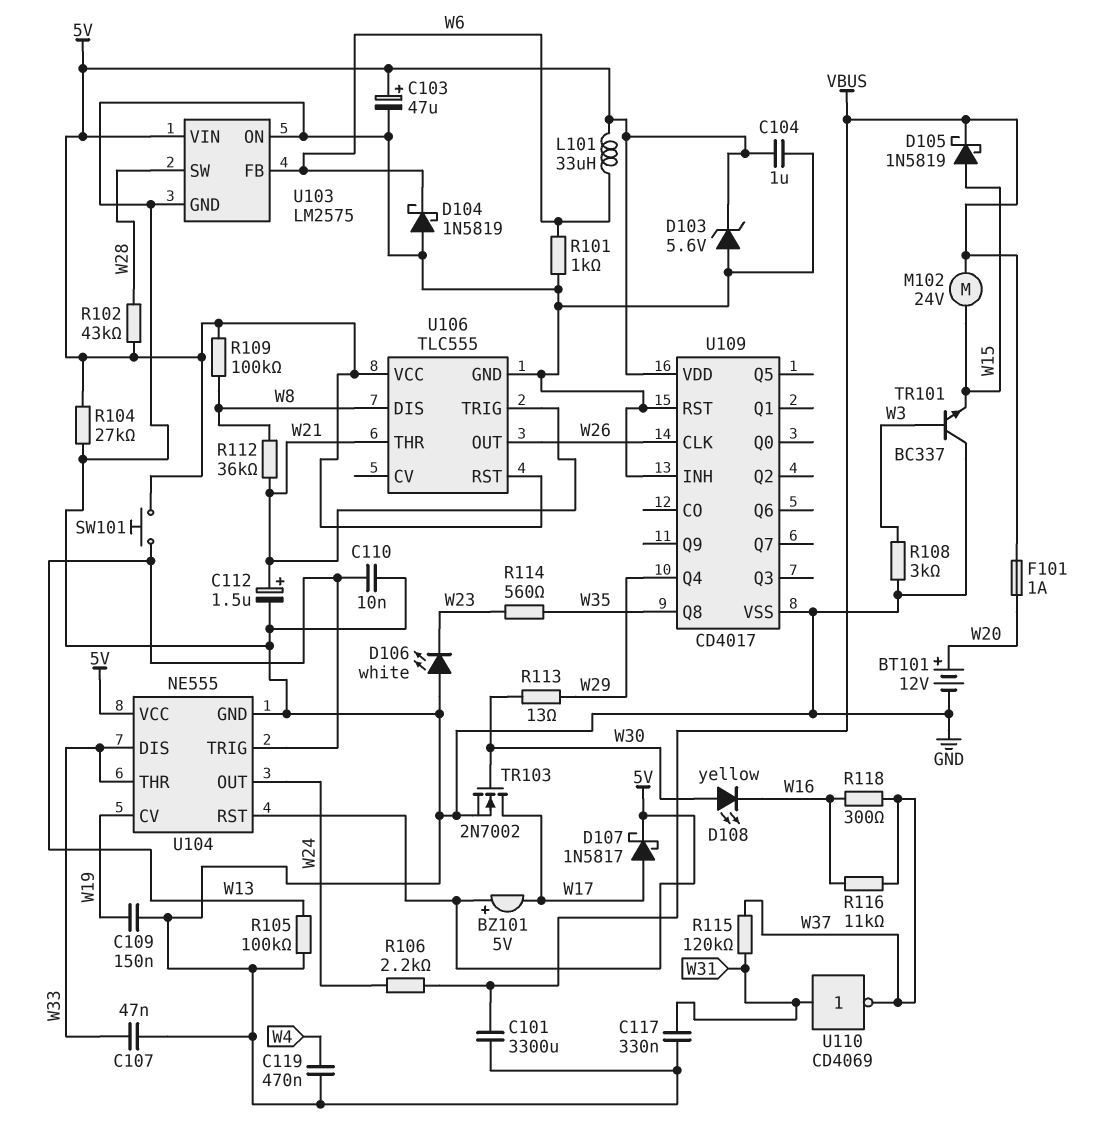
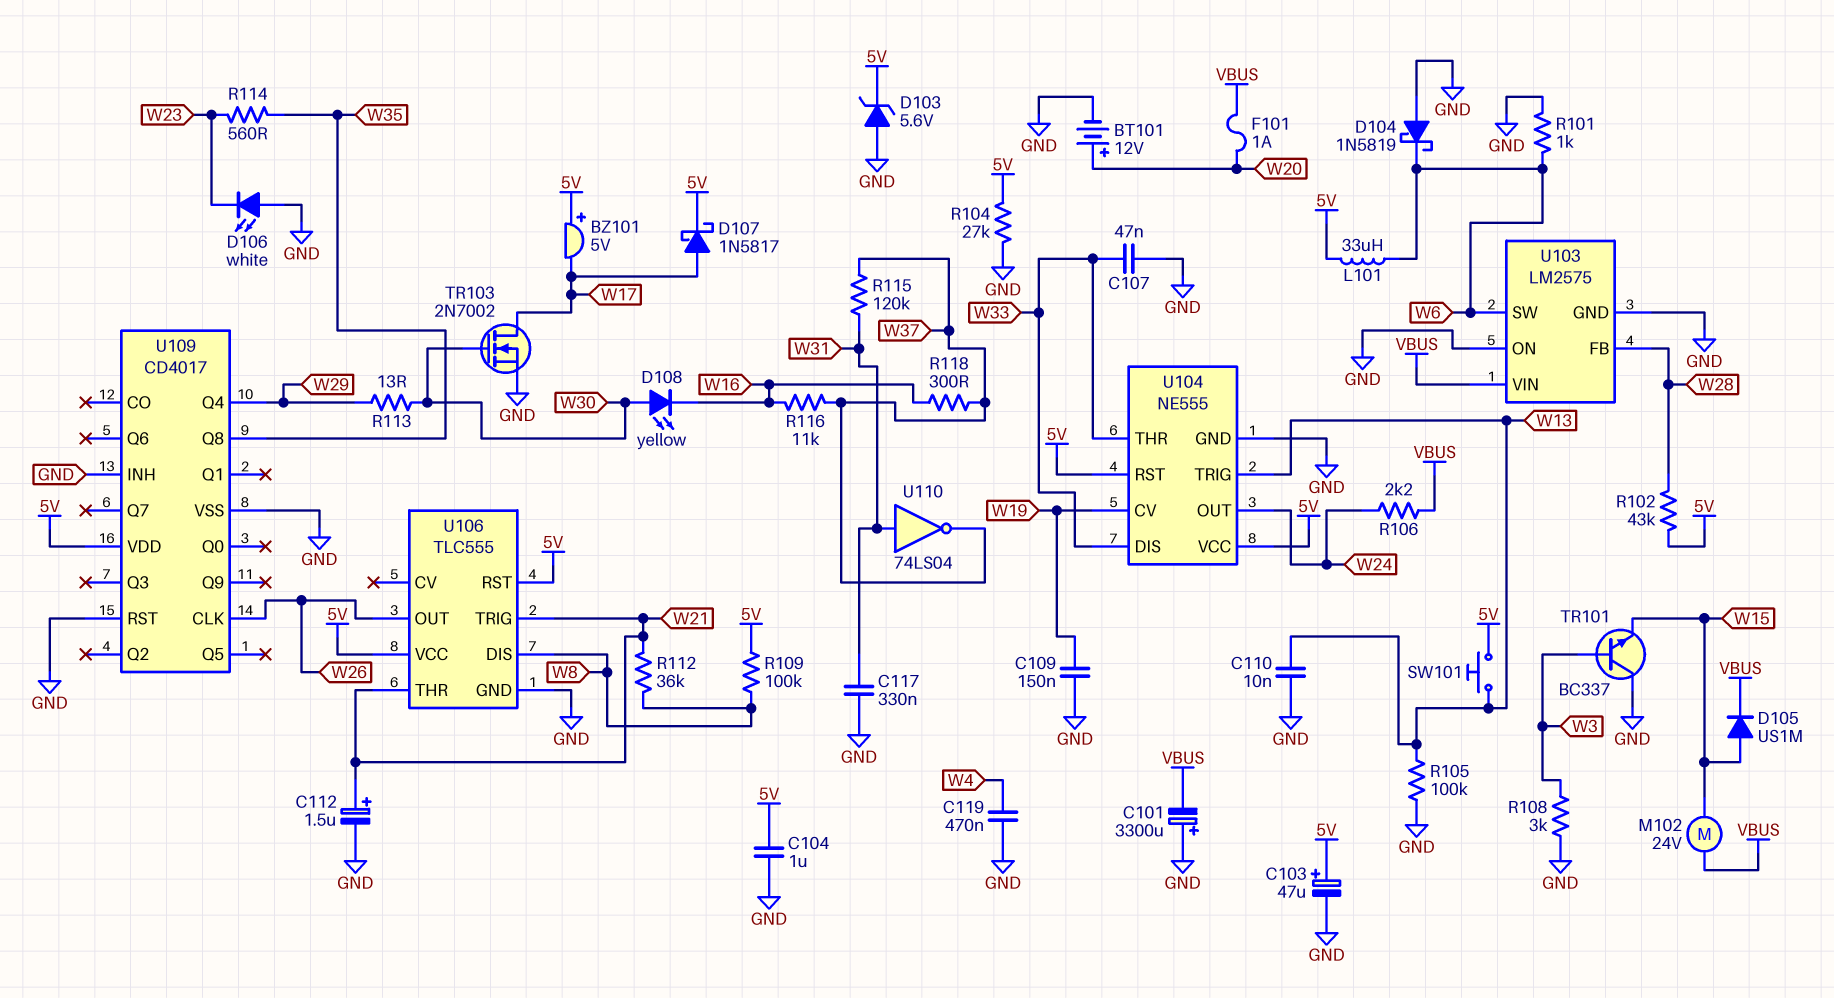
C101: 3300uF (GND, VBUS) -> 3300uF (plus GND, minus VBUS)
D105: schottky 1N5819 (A W15, K VBUS) -> diode US1M (A W15, K VBUS)
U103 pin FB: W6 -> W28
U103 pin SW: W28 -> W6
U103 pin VIN: 5V -> VBUS
U110: NOT CD4069 (in W31, out W37) -> NOT 74LS04 (in W31, out W37)

